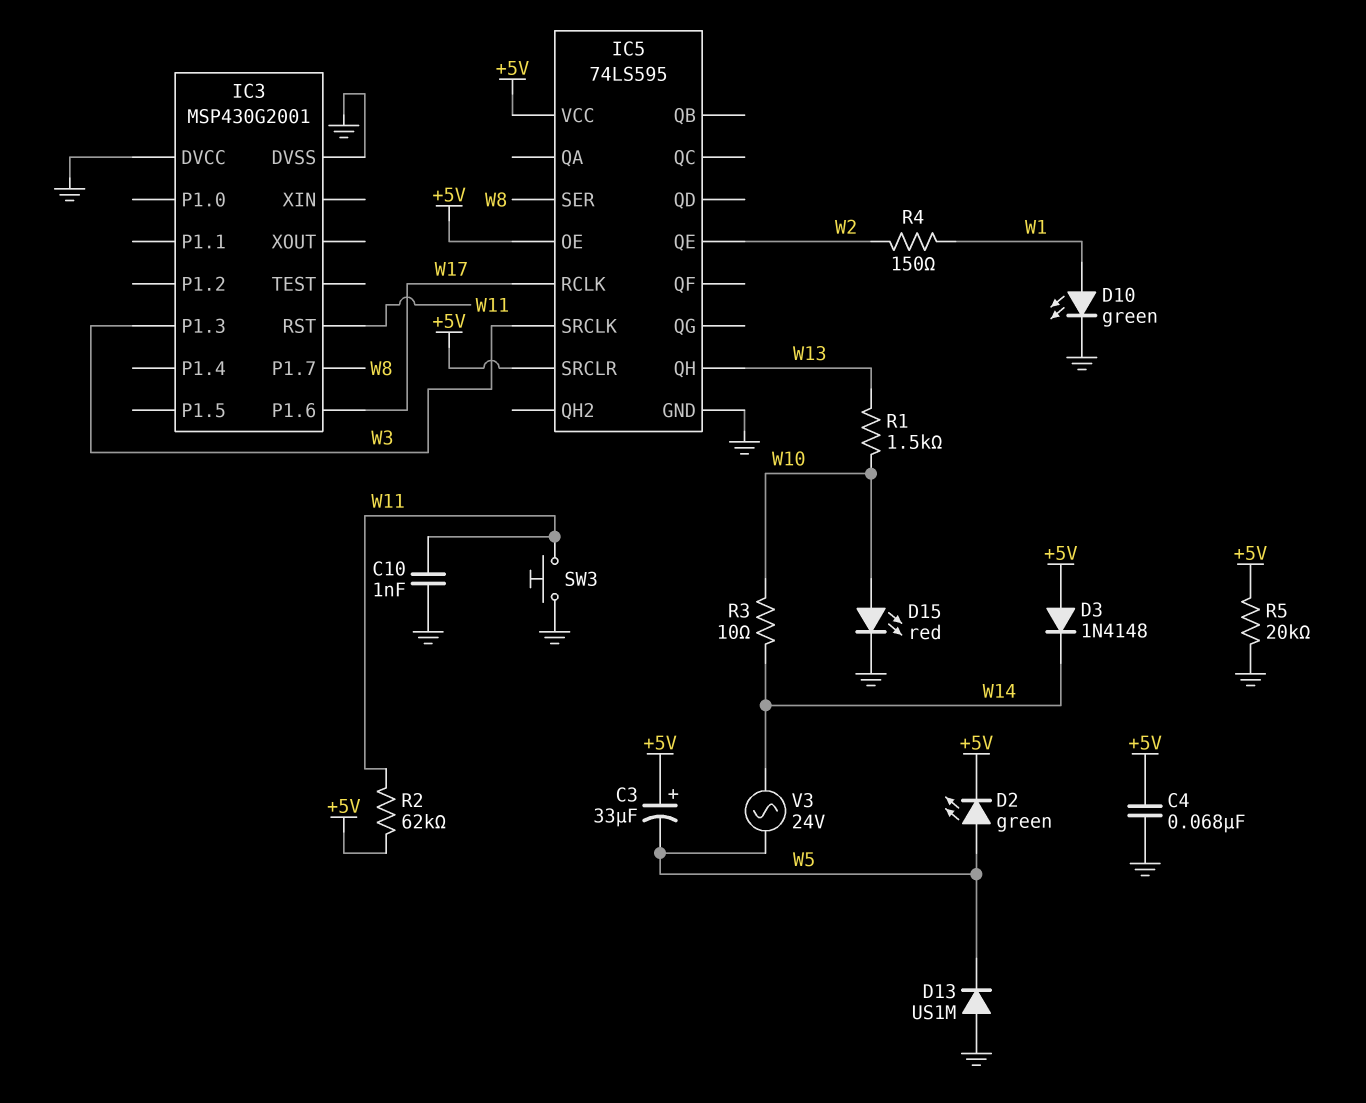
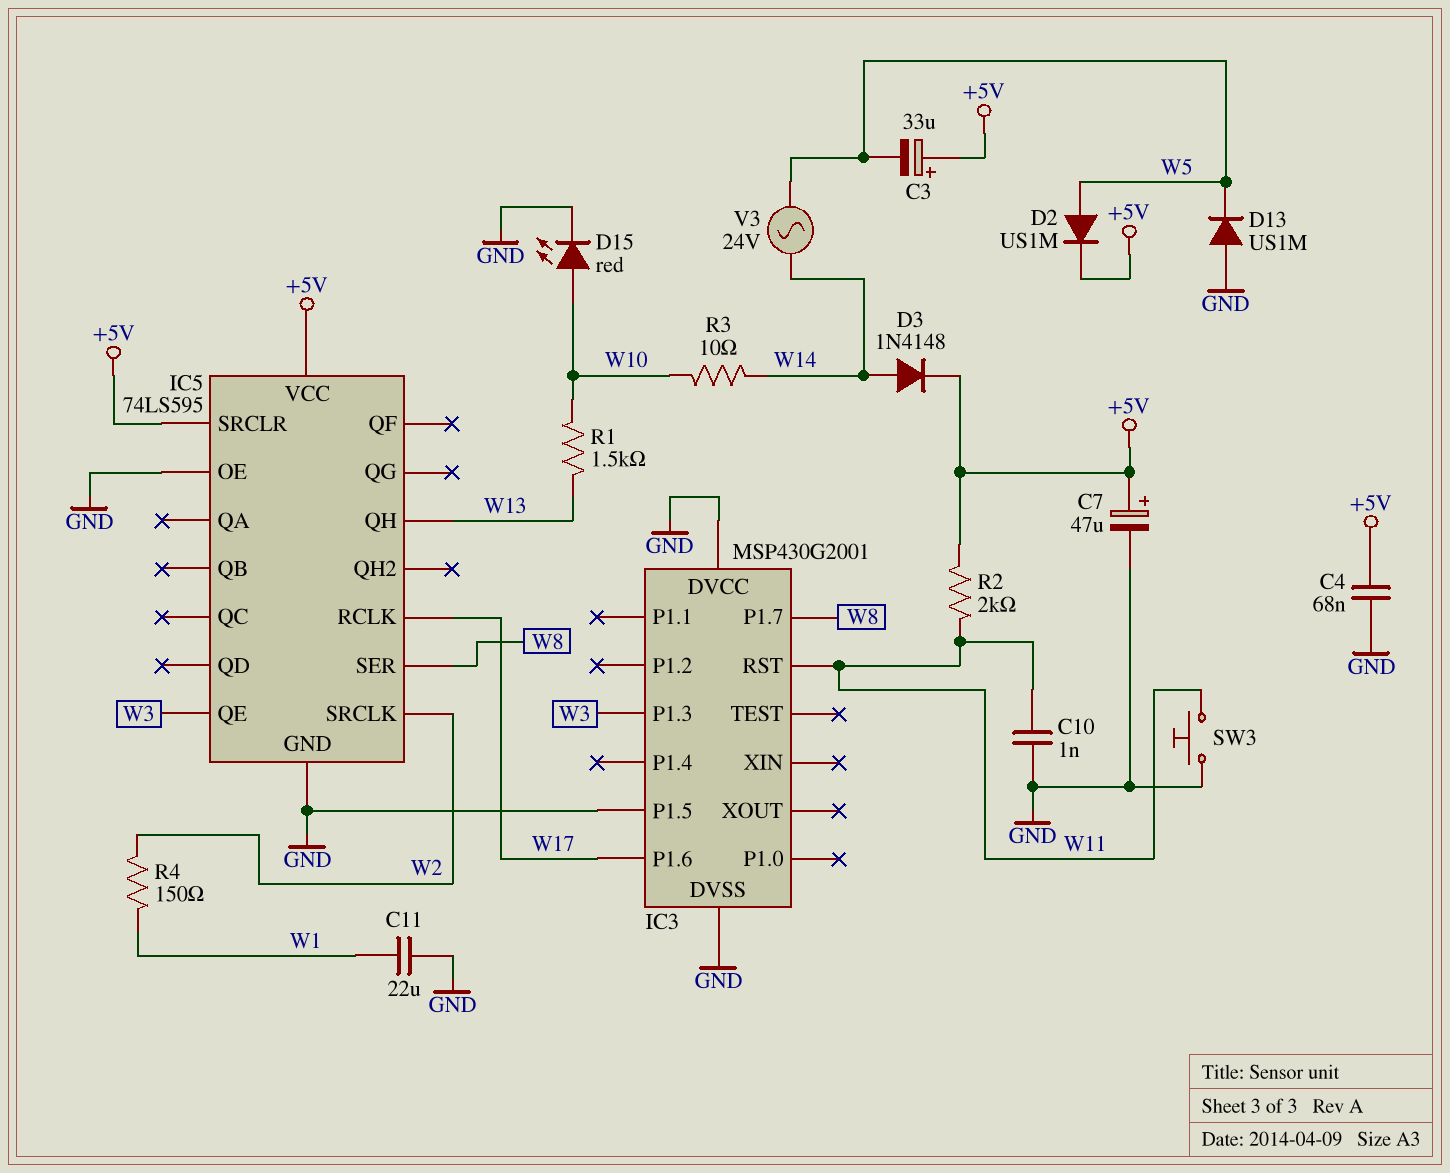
C7: none -> 47uF (plus +5V, minus GND)
C11: none -> 22uF (GND, W1)
D2: LED green (A W5, K +5V) -> diode US1M (A W5, K +5V)
D3: diode 1N4148 (A +5V, K W14) -> diode 1N4148 (A W14, K +5V)
D10: LED green (A W1, K GND) -> none
IC3 pin P1.5: none -> GND
IC5 pin OE: +5V -> GND
IC5 pin QE: W2 -> W3
IC5 pin SRCLK: W3 -> W2
R2: 62k (+5V, W11) -> 2k (+5V, W11)
R5: 20k (+5V, GND) -> none

